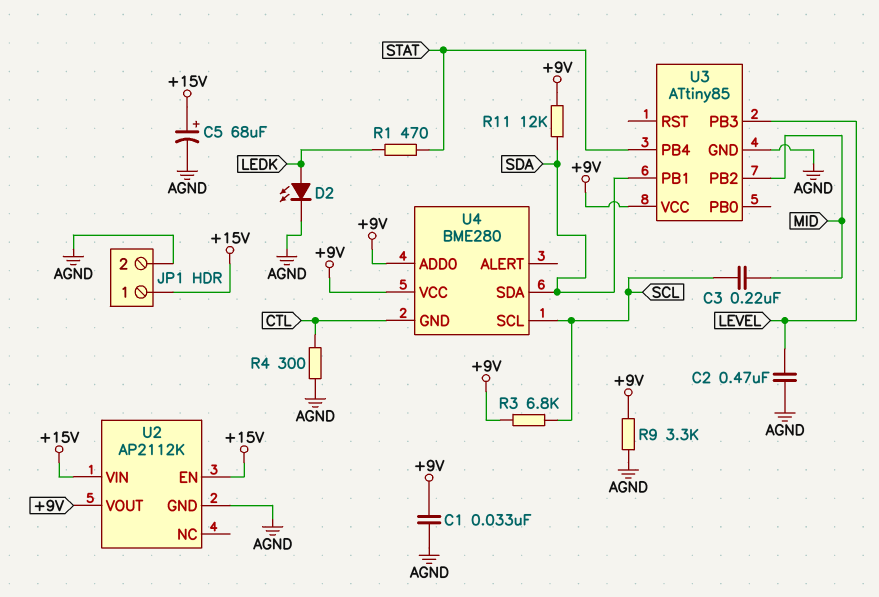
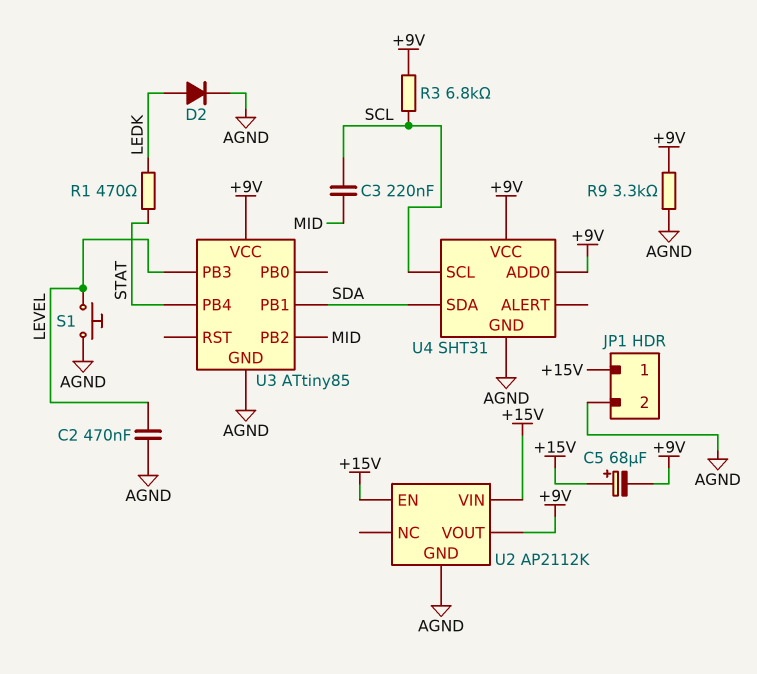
C1: 33nF (+9V, AGND) -> none
C5: 68uF (plus +15V, minus AGND) -> 68uF (plus +15V, minus +9V)
D2: LED (A LEDK, K AGND) -> diode (A LEDK, K AGND)
R4: 300 (AGND, CTL) -> none
R11: 12k (+9V, SDA) -> none
S1: none -> button (AGND, LEVEL)
U4: BME280 -> SHT31
U4 pin GND: CTL -> AGND

